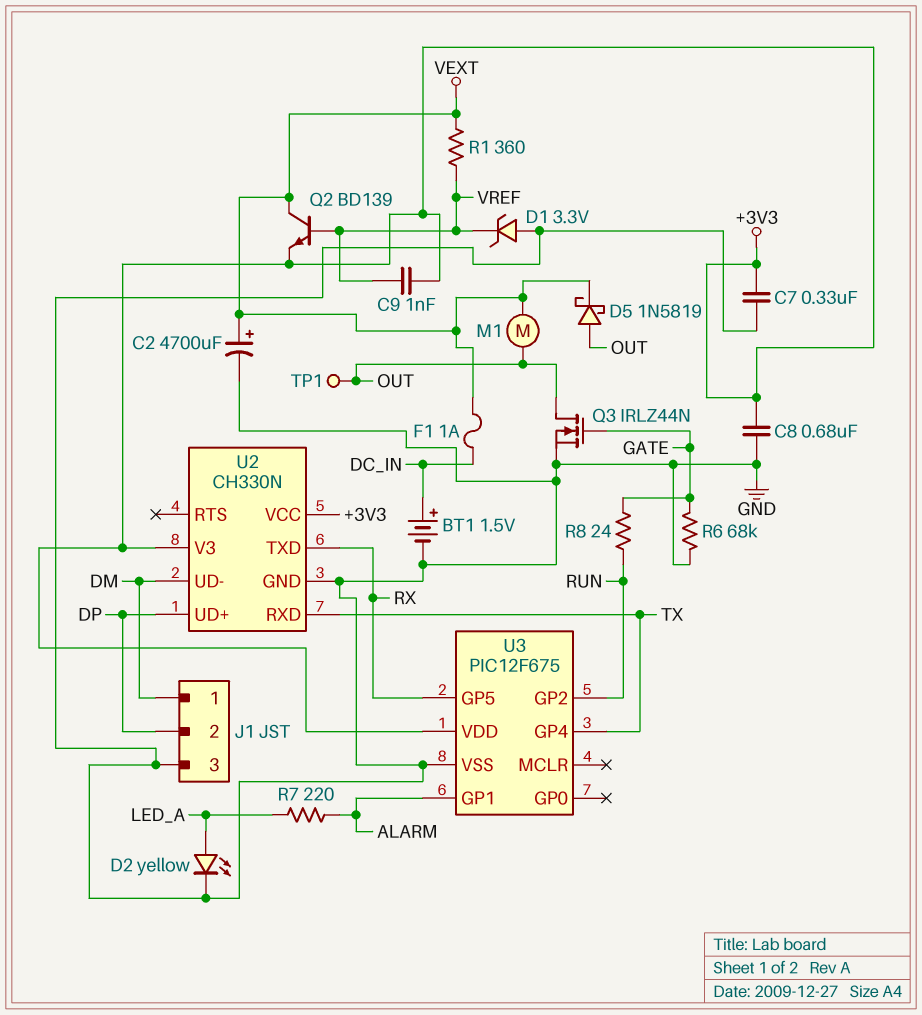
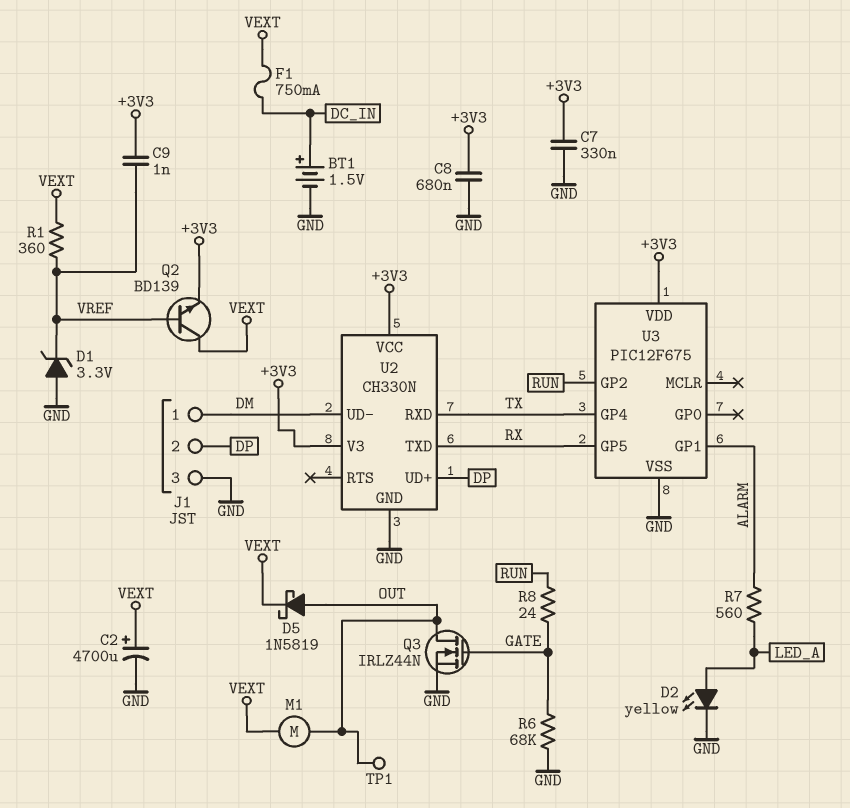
F1: 1A (DC_IN, VEXT) -> 750mA (DC_IN, VEXT)
R7: 220 (ALARM, LED_A) -> 560 (ALARM, LED_A)

